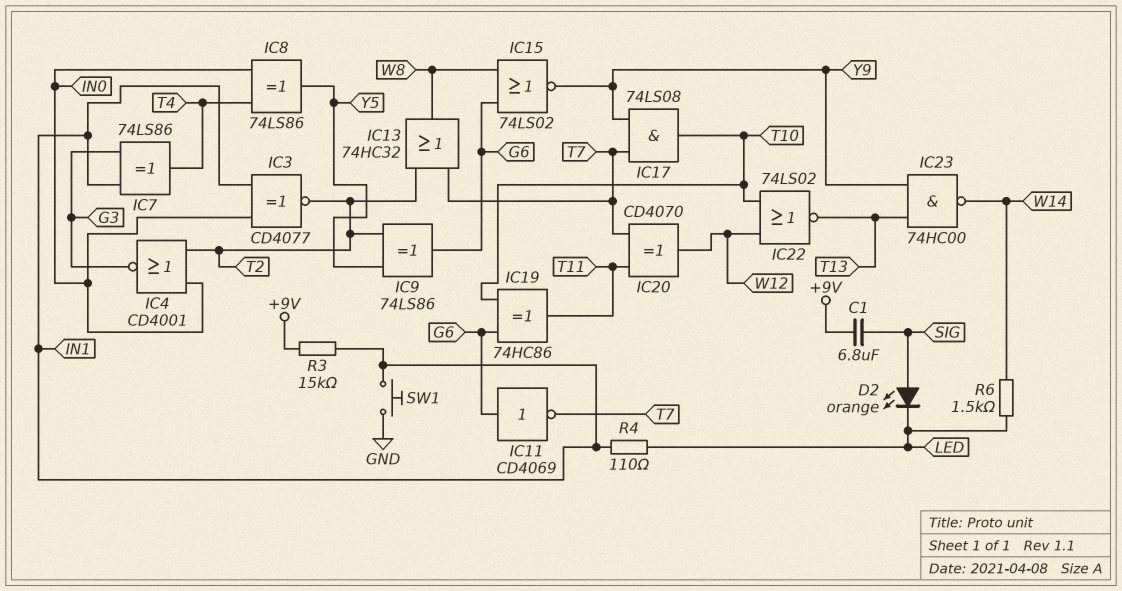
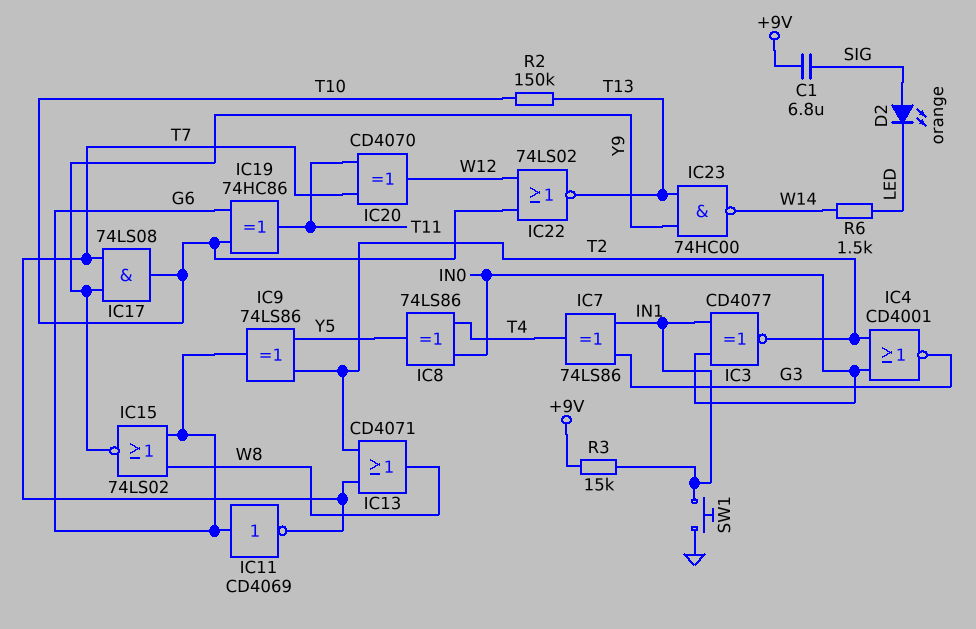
IC13: OR 74HC32 (in T2, in T7, out W8) -> OR CD4071 (in T2, in T7, out W8)
R2: none -> 150k (T10, T13)
R4: 110 (IN1, LED) -> none

